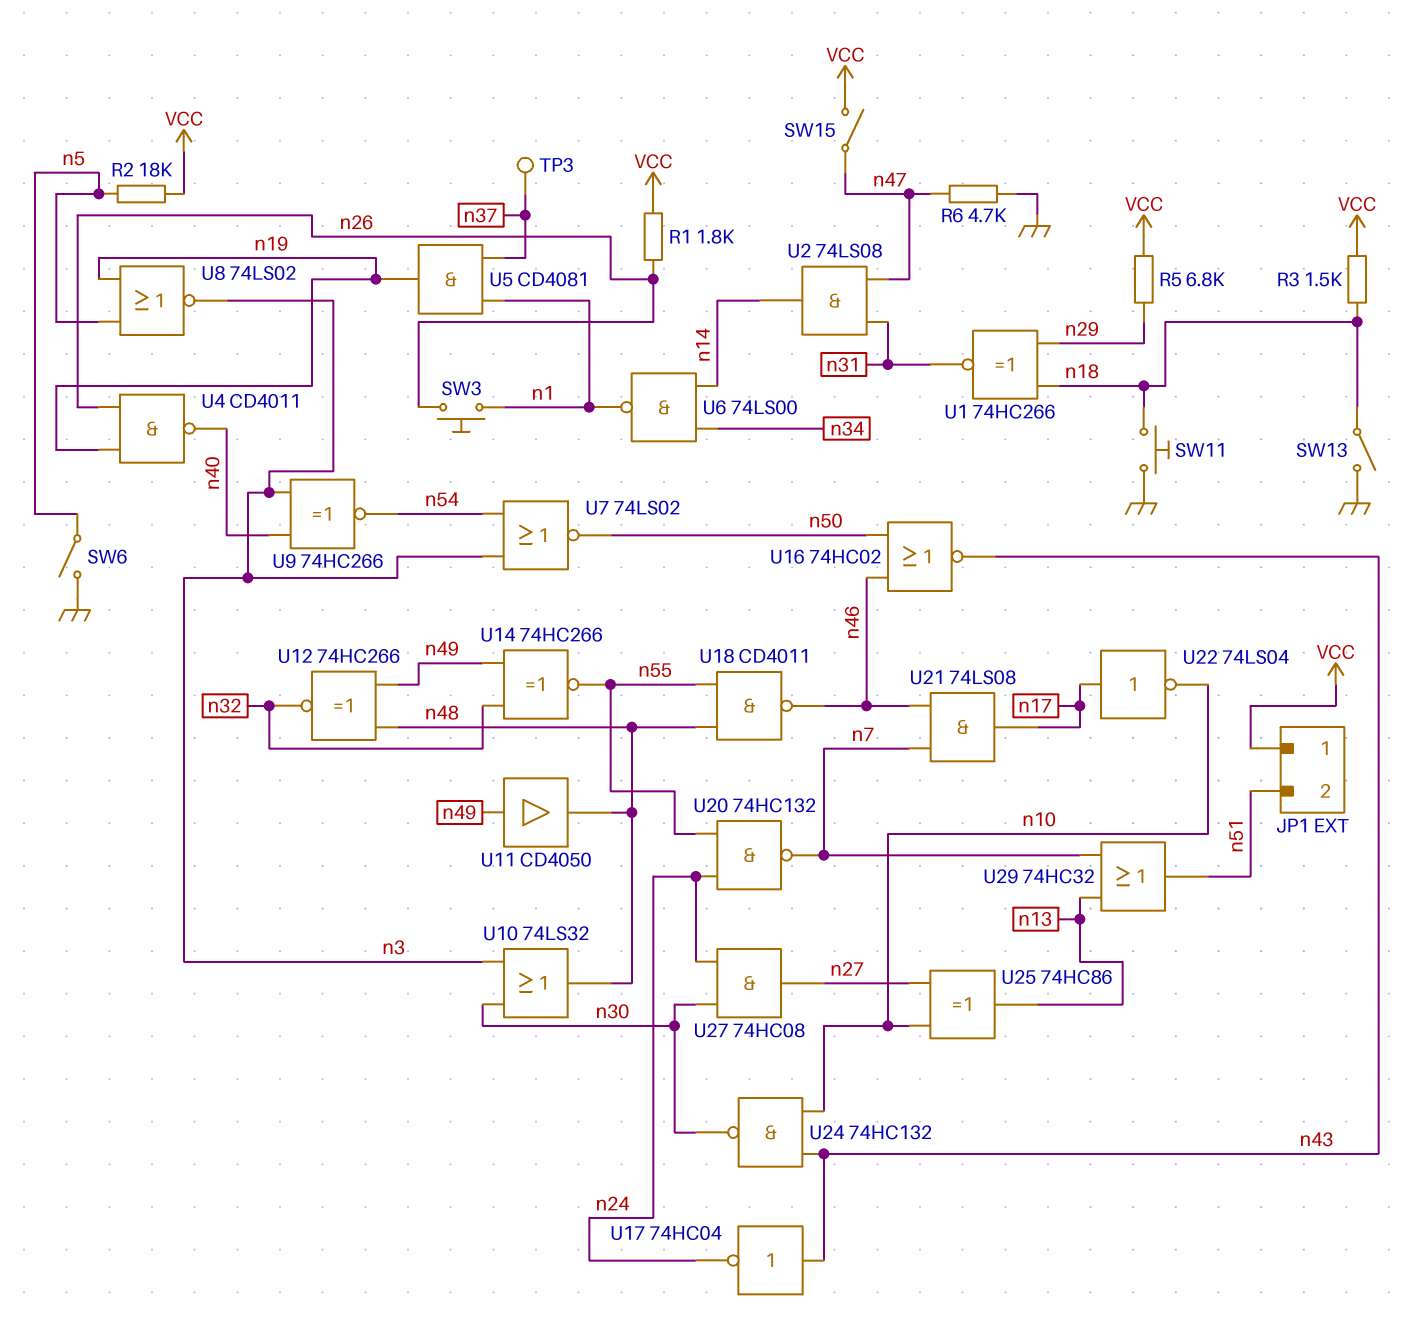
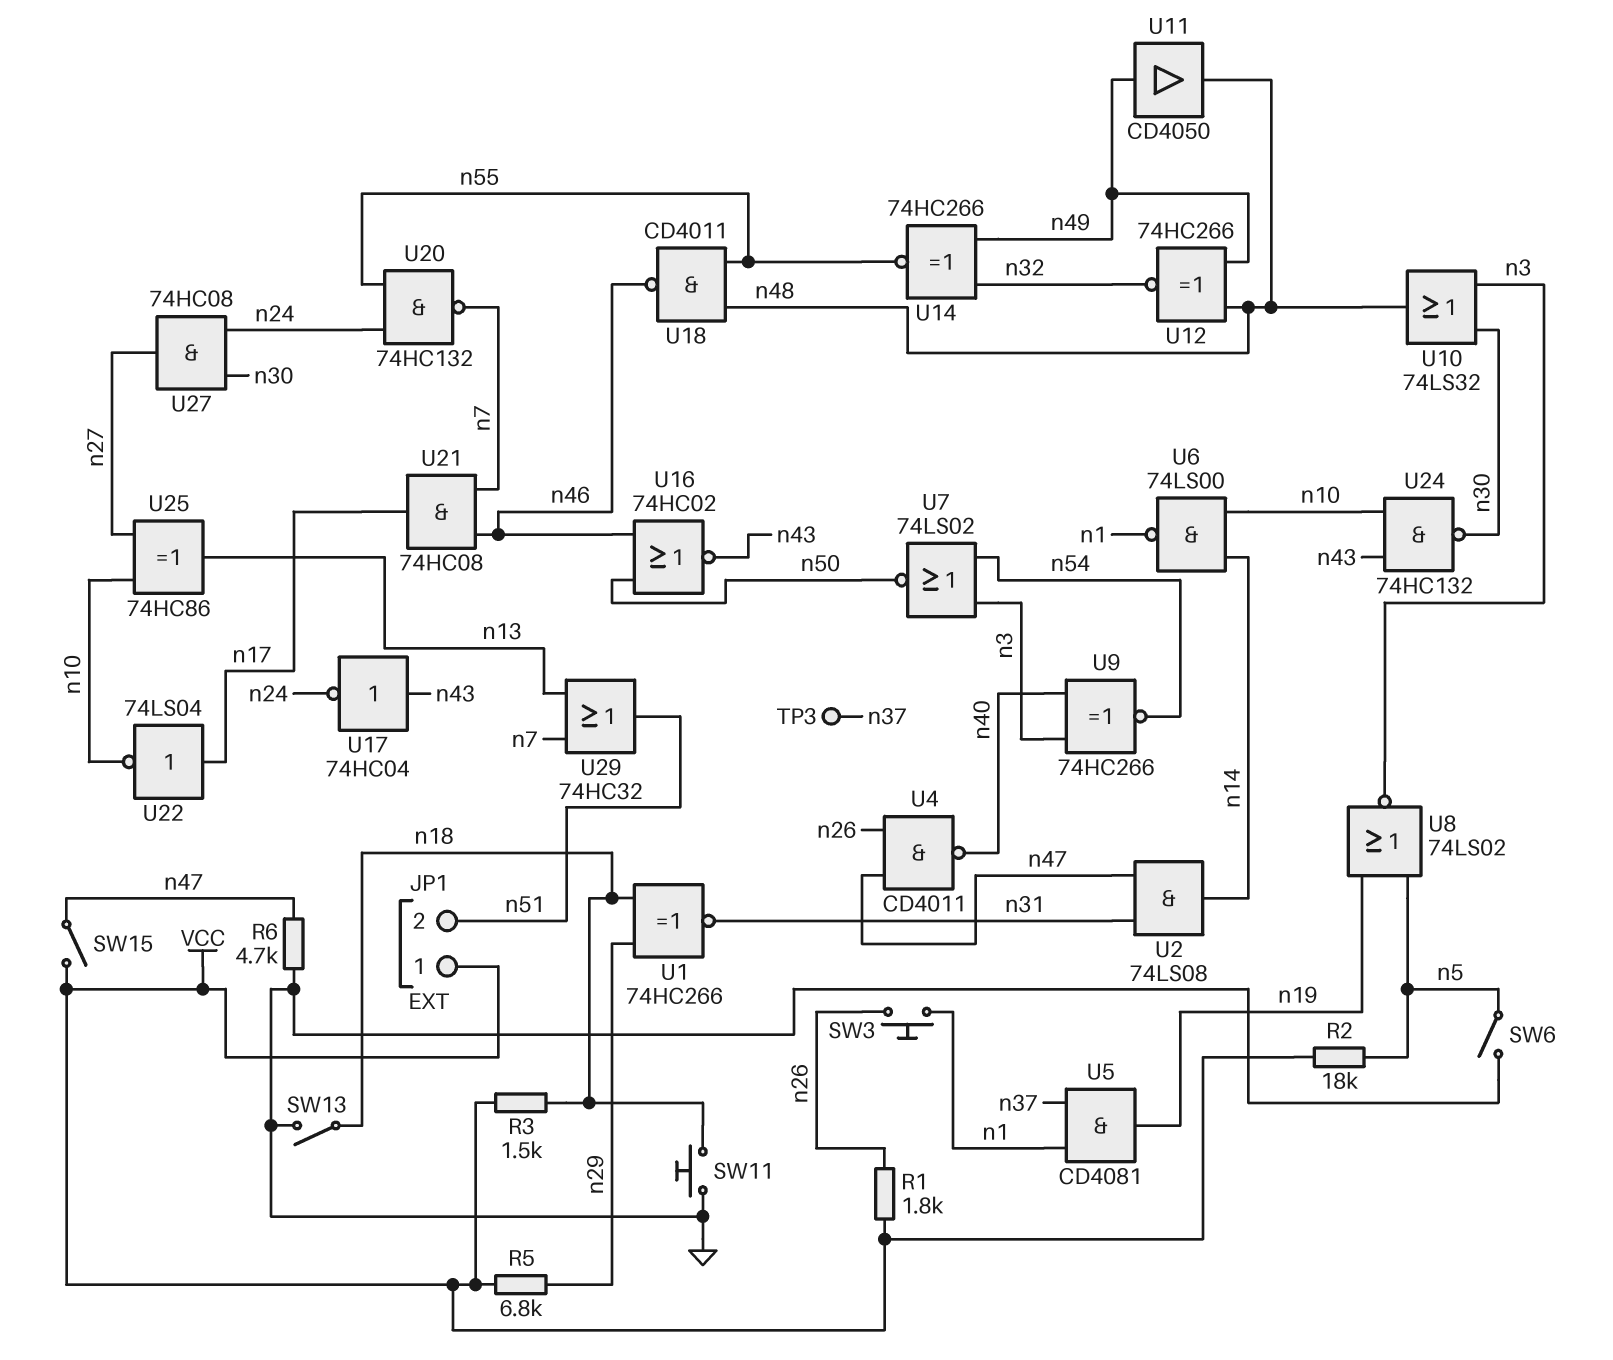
U4: NAND CD4011 (in n19, in n26, out n40) -> NAND CD4011 (in n26, in n47, out n40)
U6: NAND 74LS00 (in n14, in n34, out n1) -> NAND 74LS00 (in n10, in n14, out n1)
U21: AND 74LS08 (in n7, in n46, out n17) -> AND 74HC08 (in n7, in n46, out n17)

